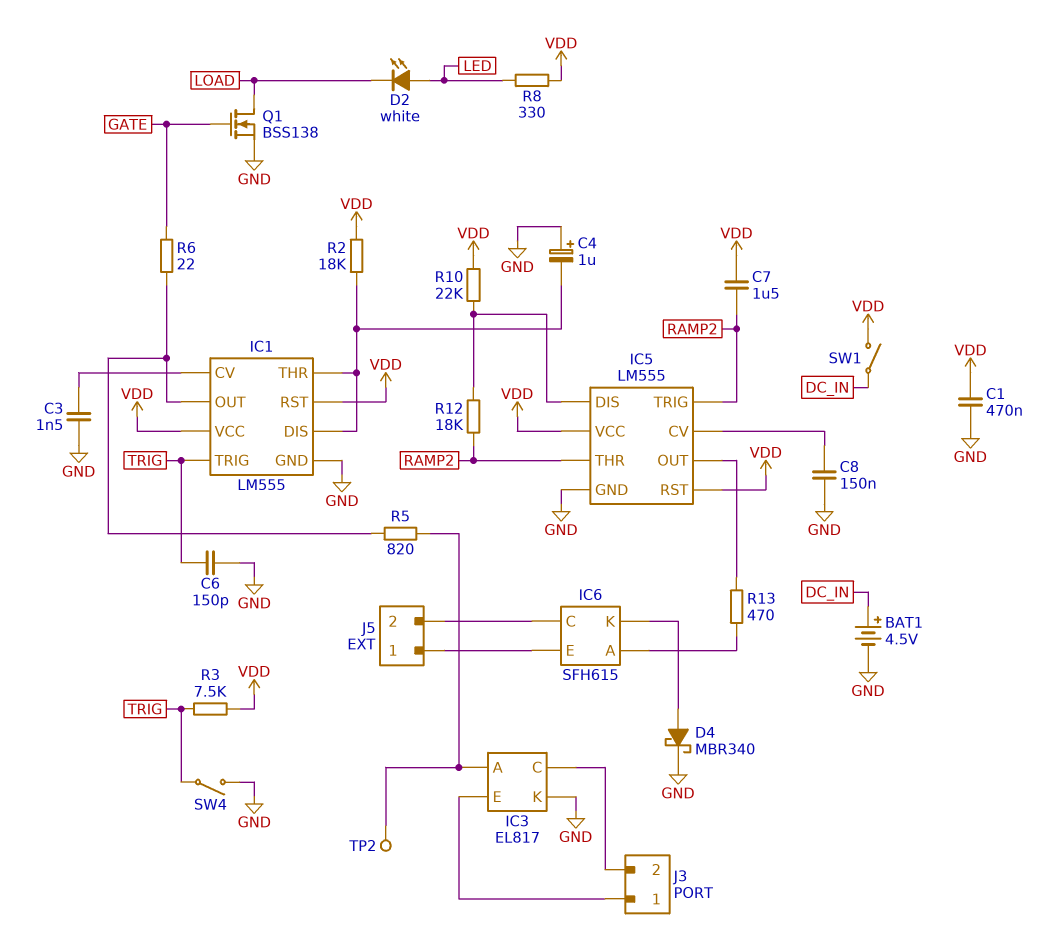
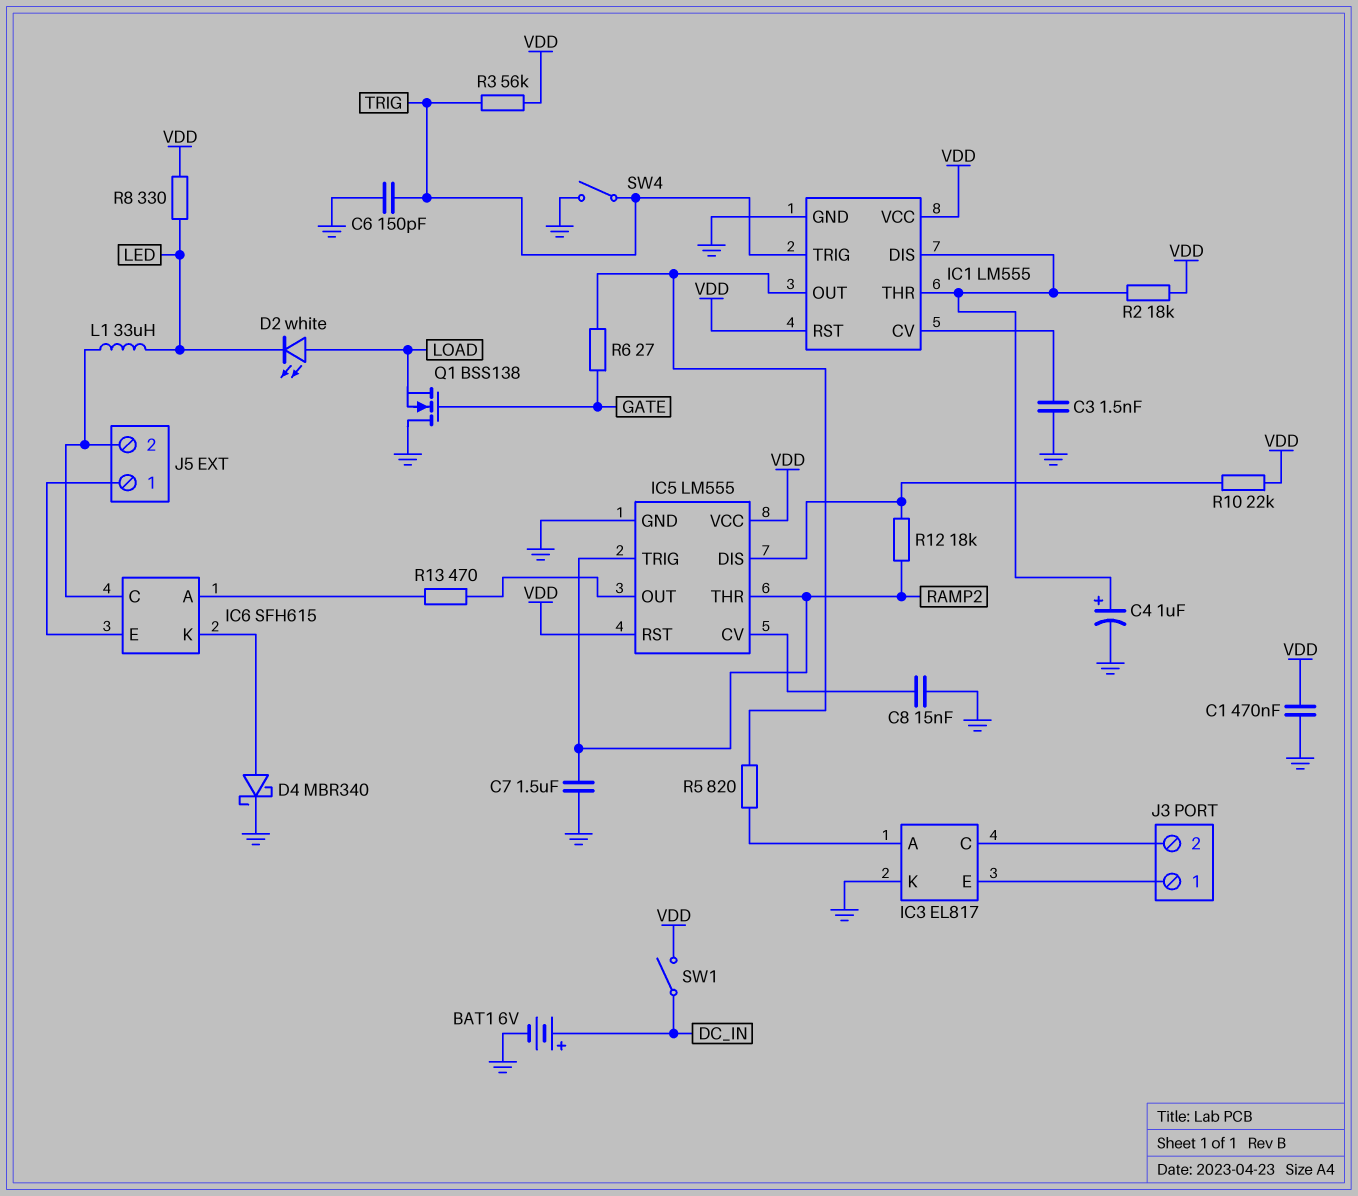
BAT1: 4.5V (plus DC_IN, minus GND) -> 6V (plus DC_IN, minus GND)
C4: 1uF (plus GND, minus IC1/DIS) -> 1uF (plus IC1/DIS, minus GND)
C7: 1.5uF (RAMP2, VDD) -> 1.5uF (GND, RAMP2)
C8: 150nF (GND, IC5/CV) -> 15nF (GND, IC5/CV)
D2: LED white (A LED, K LOAD) -> LED white (A LOAD, K LED)
L1: none -> 33uH (IC6/C, LED)
Q1: NMOS BSS138 (G GATE, D LOAD, S GND) -> NMOS BSS138 (G GATE, D GND, S LOAD)
R3: 7.5k (TRIG, VDD) -> 56k (TRIG, VDD)
R6: 22 (GATE, IC1/OUT) -> 27 (GATE, IC1/OUT)
TP2: test point (IC3/A) -> none

